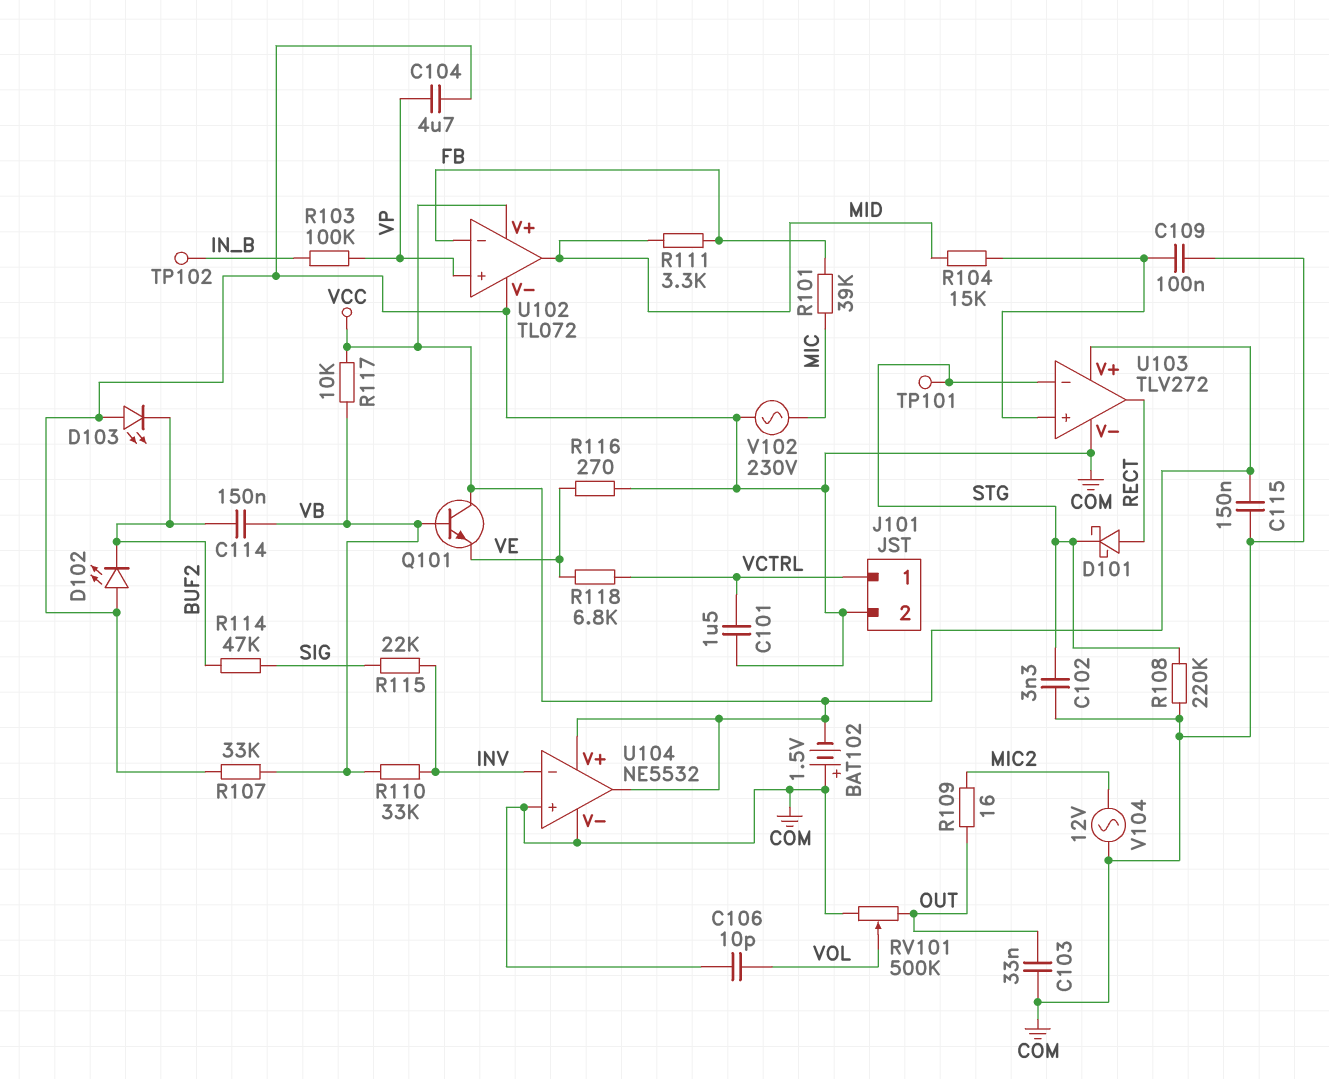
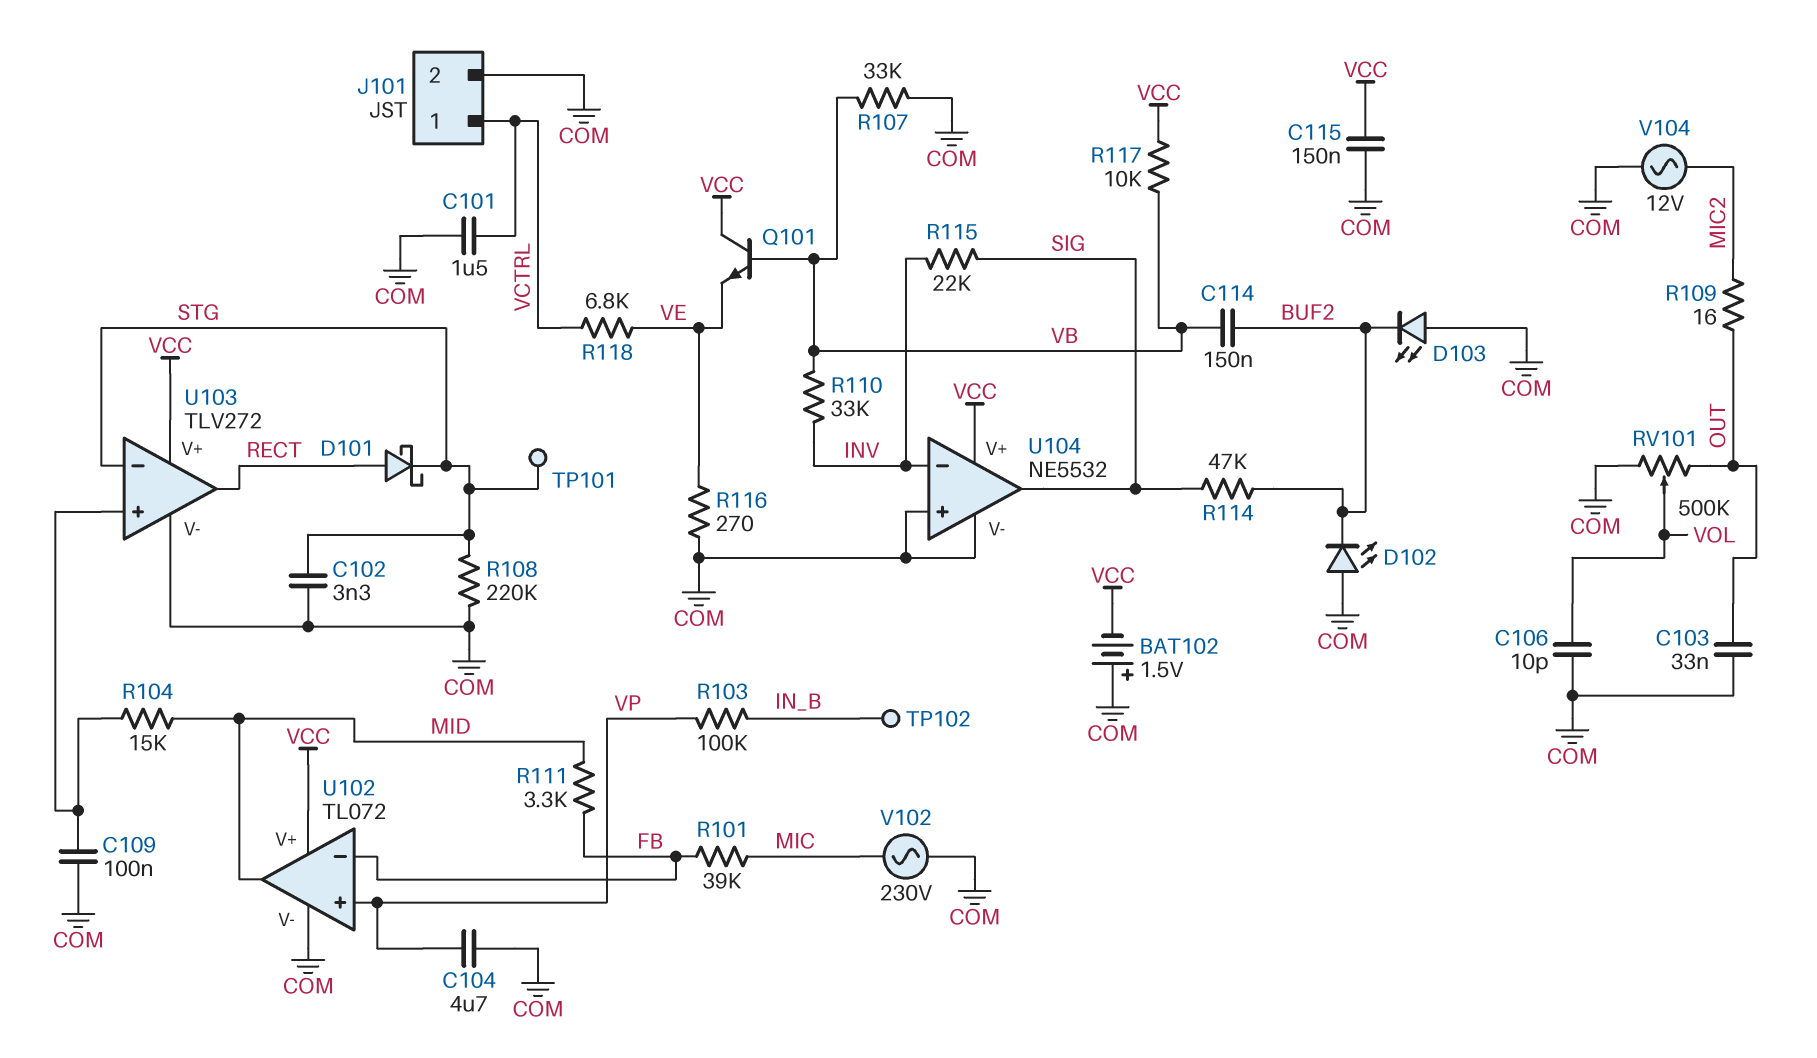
U104 pin out: VCC -> SIG

